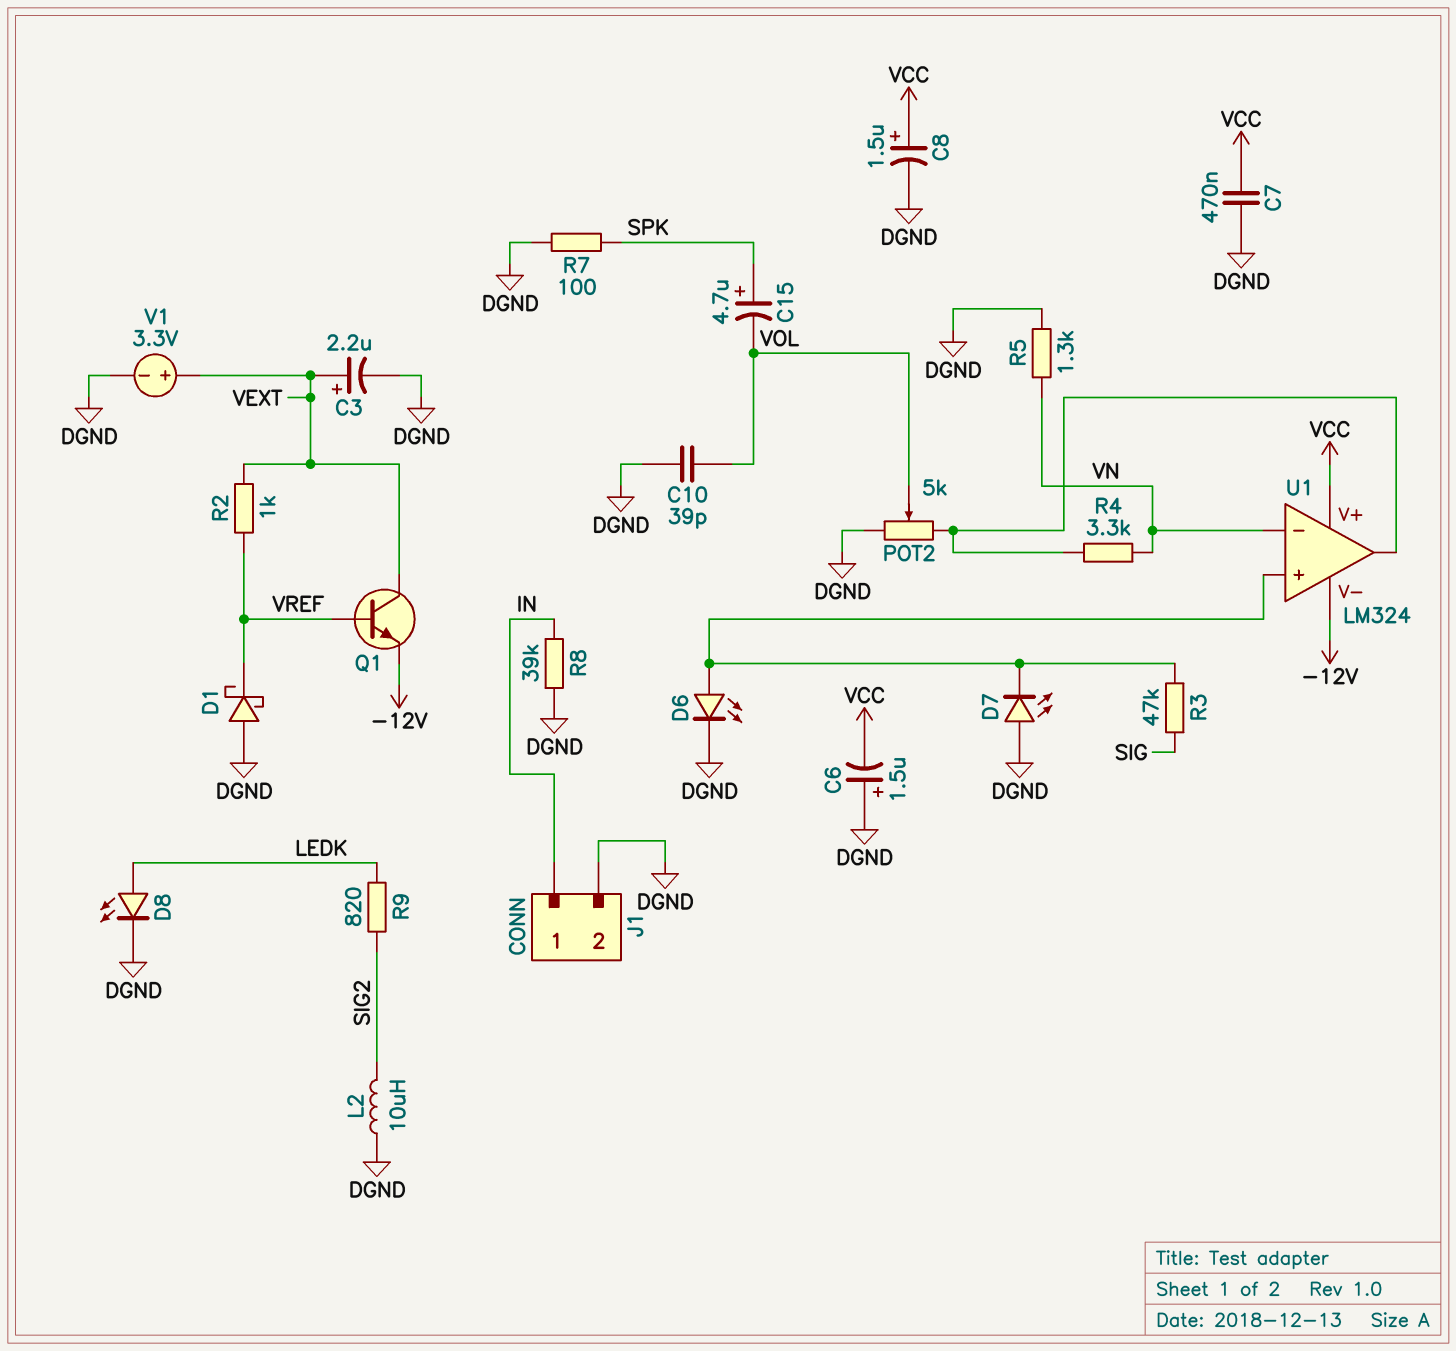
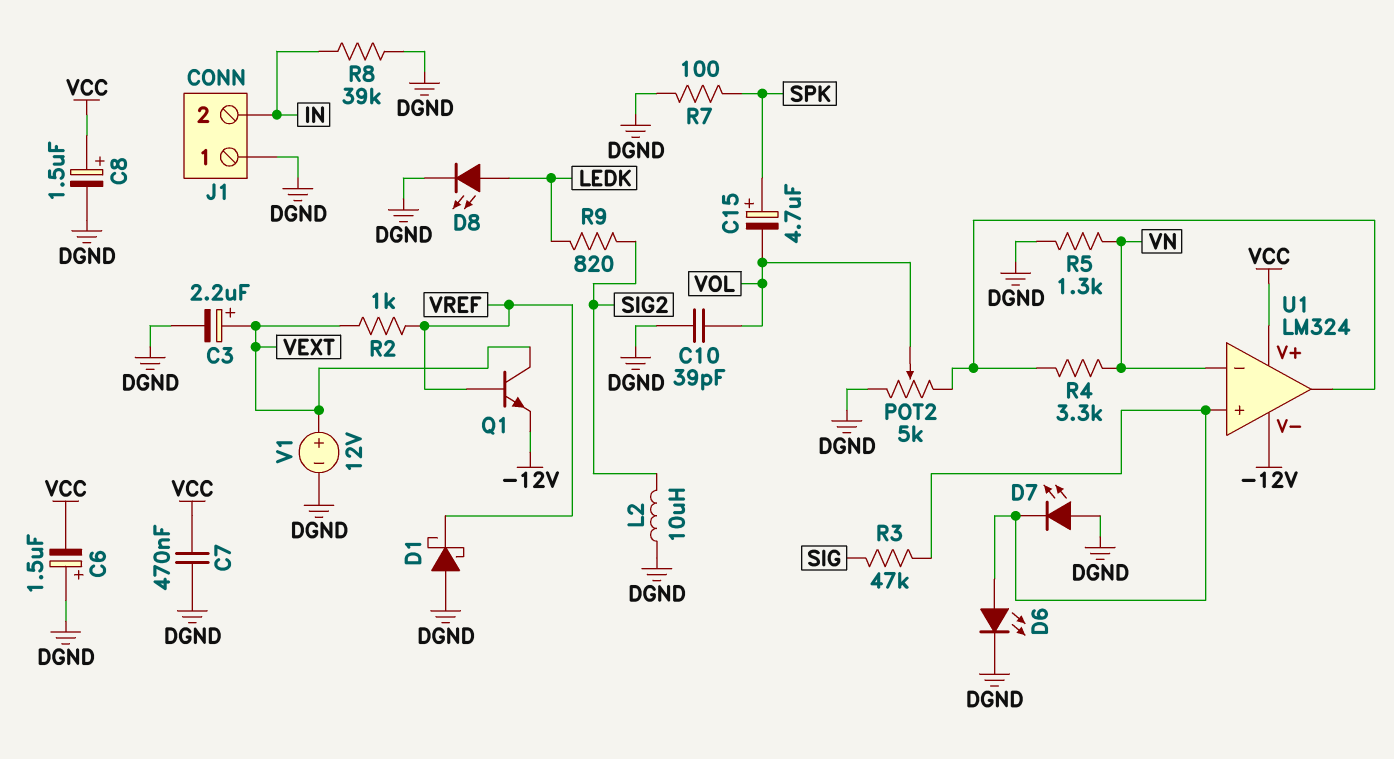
J1 pin 1: IN -> DGND
J1 pin 2: DGND -> IN
V1: 3.3V (plus VEXT, minus DGND) -> 12V (plus VEXT, minus DGND)

